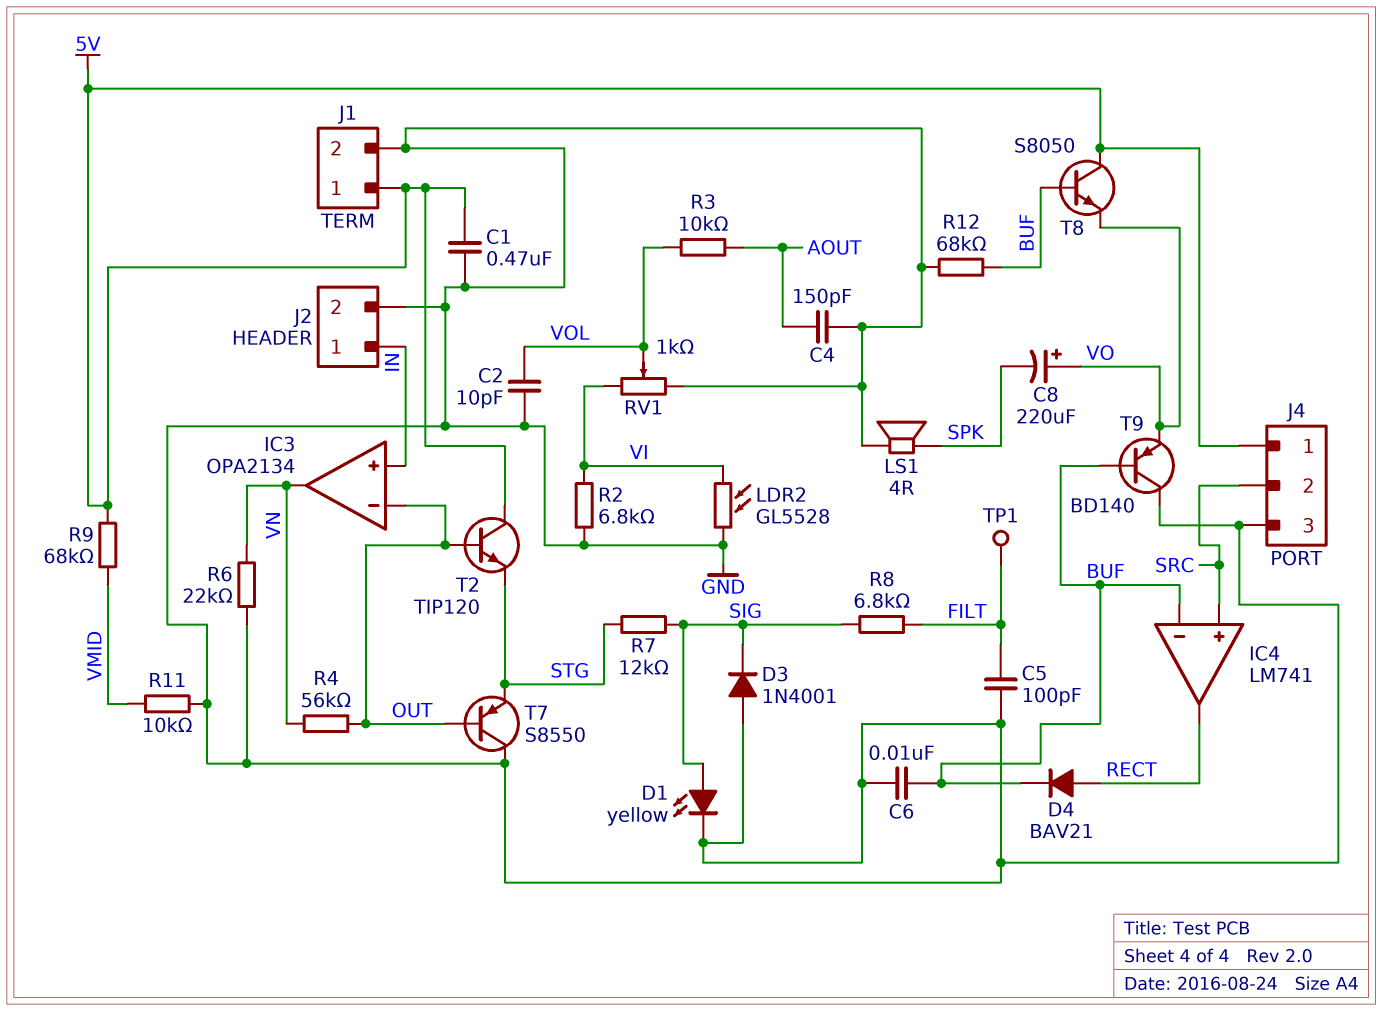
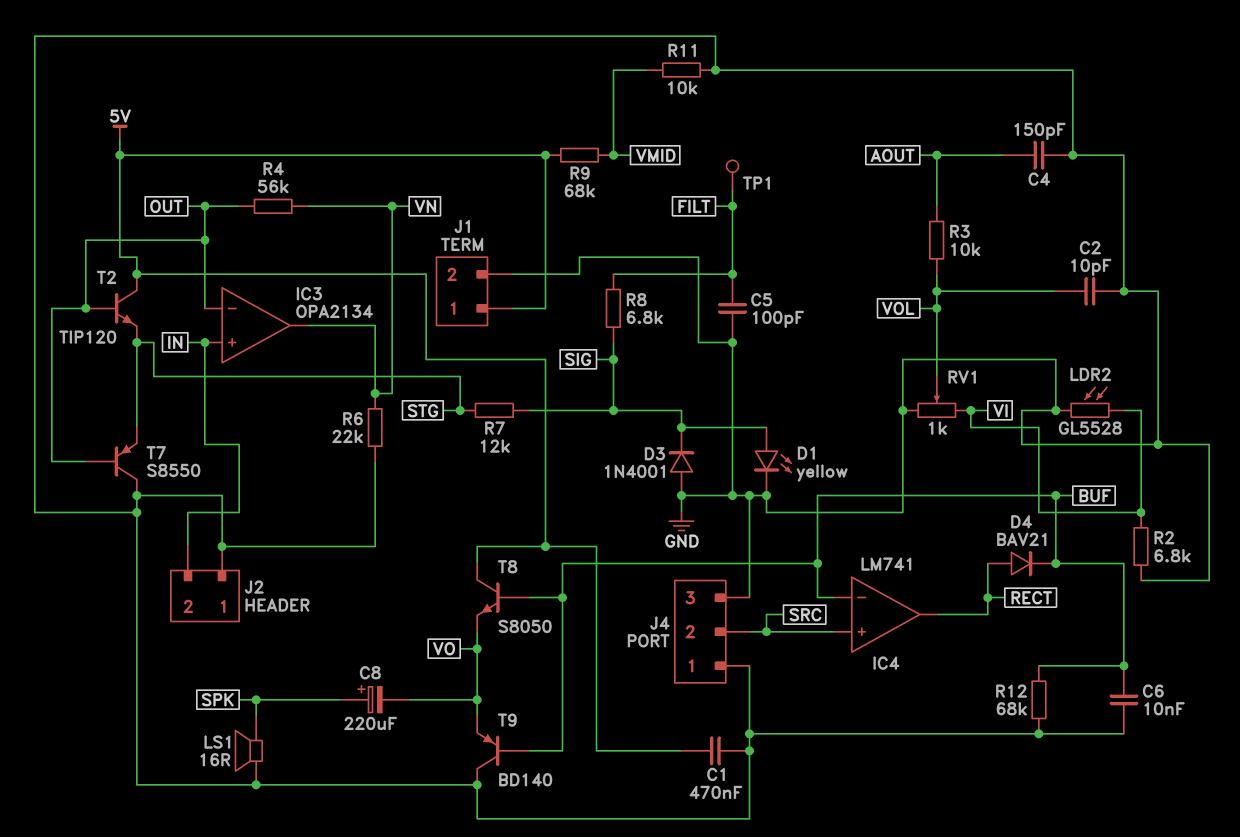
C8: 220uF (plus VO, minus SPK) -> 220uF (plus SPK, minus VO)
J2 pin 1: IN -> GND
J2 pin 2: GND -> IN
J4 pin 1: 5V -> GND
LS1: speaker 4R (GND, SPK) -> speaker 16R (GND, SPK)

